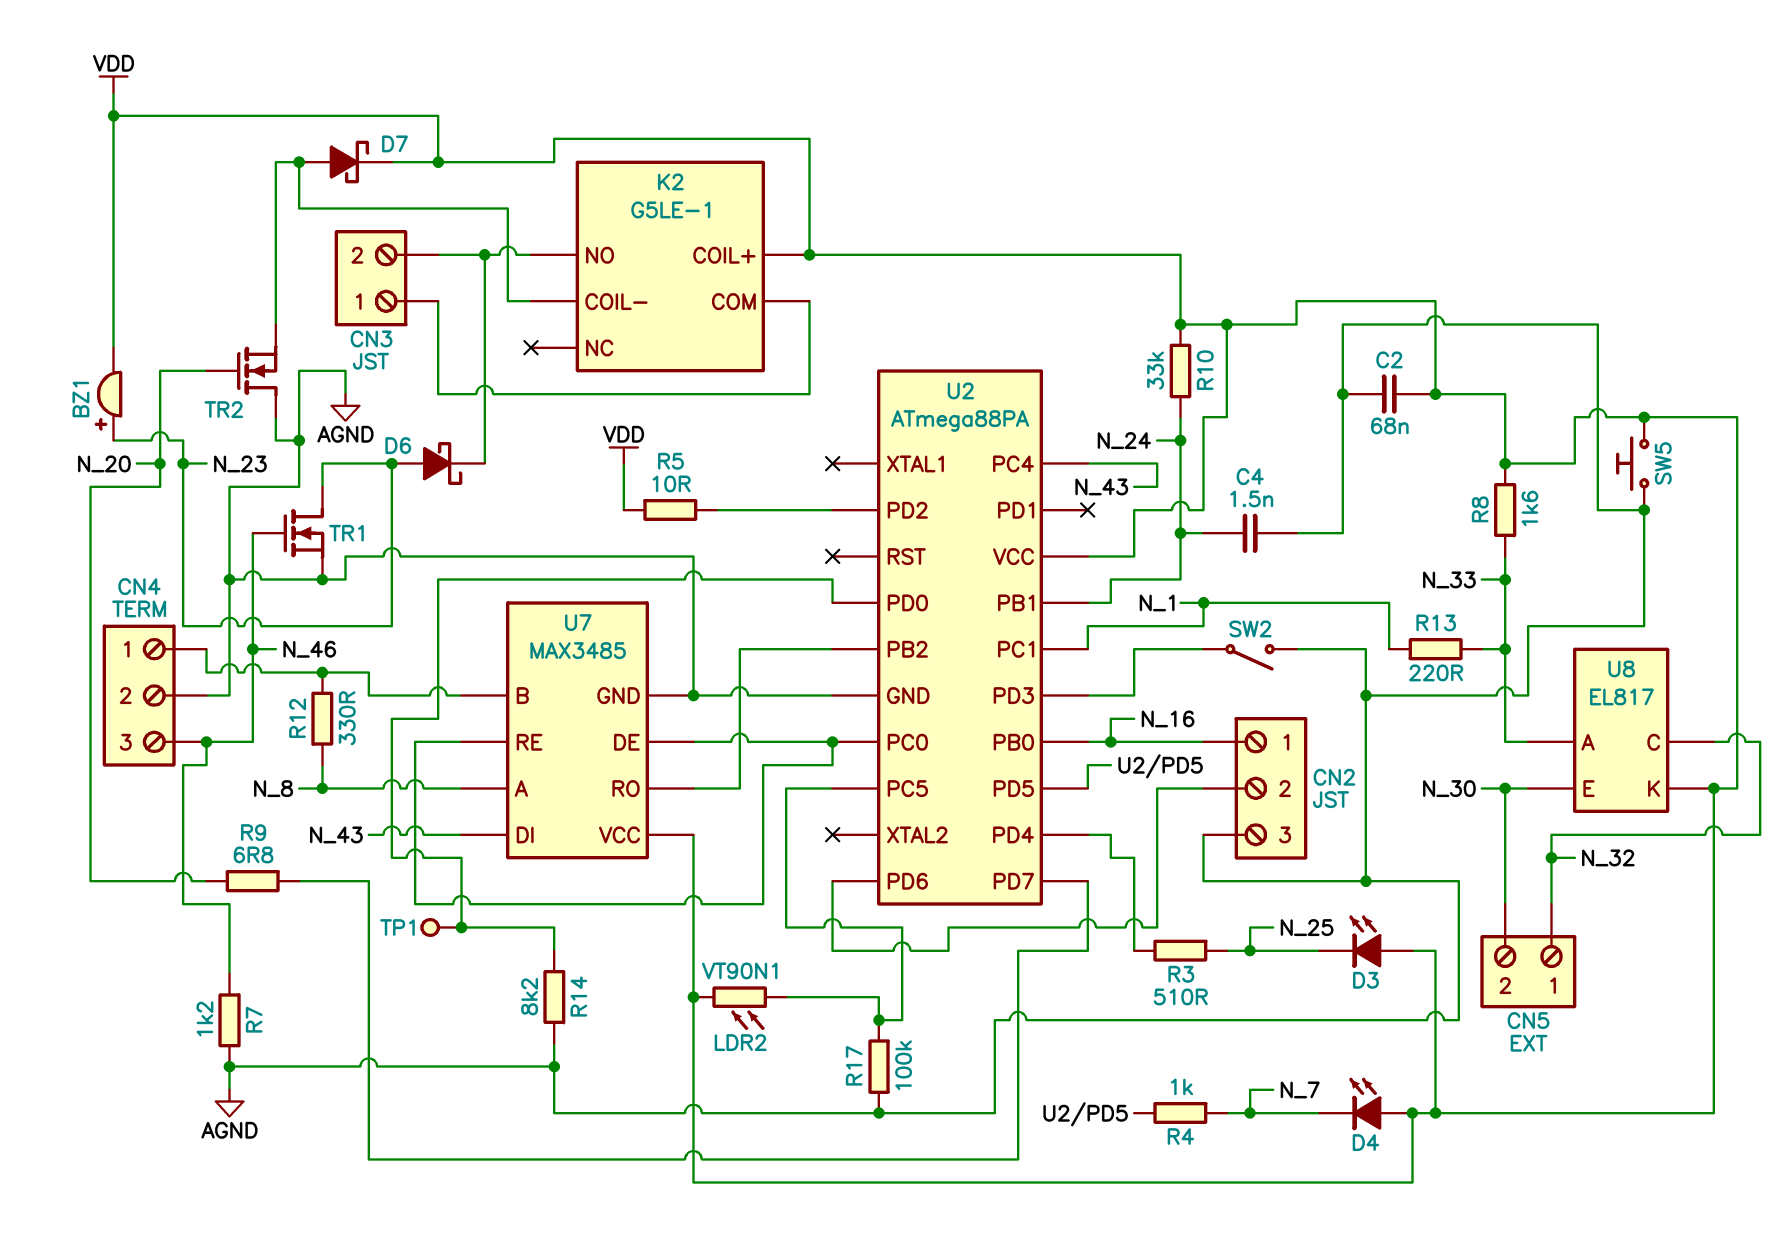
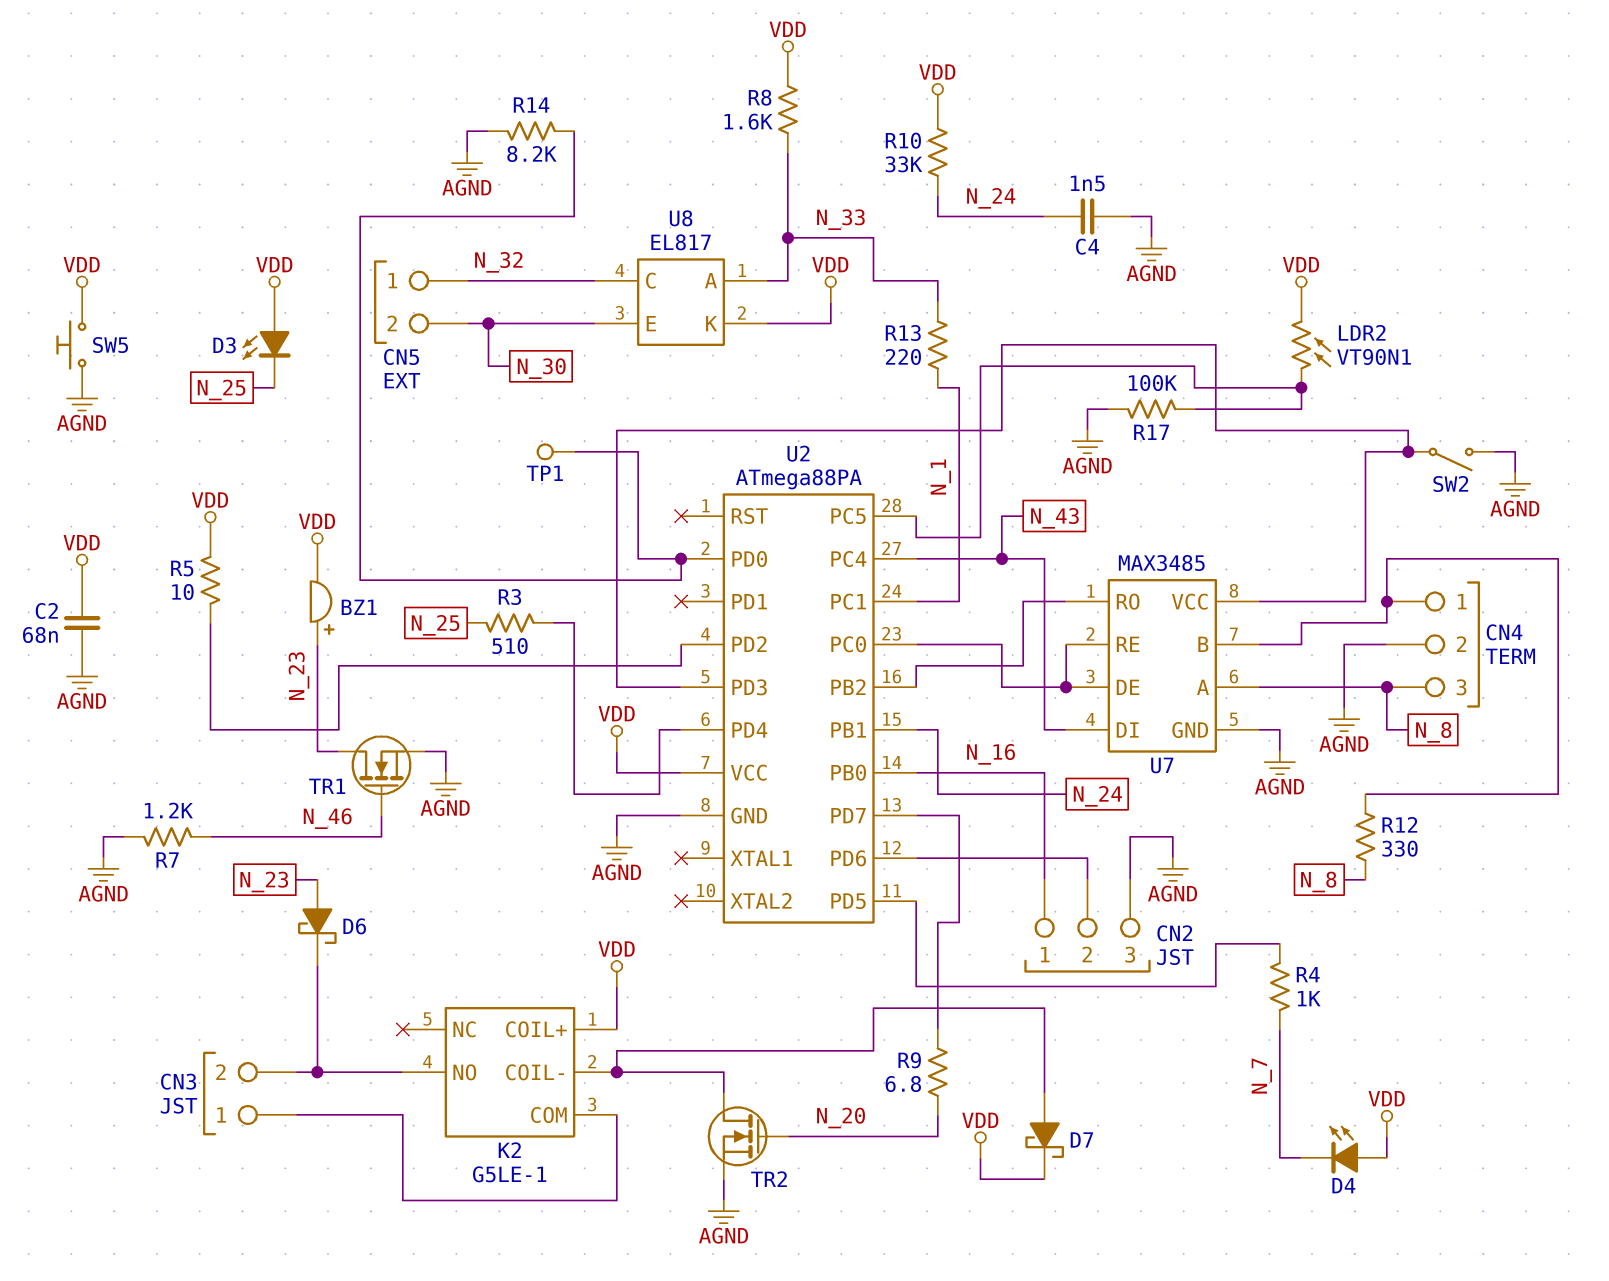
CN4 pin 3: N_46 -> N_8
TR2: NMOS (G N_20, D AGND, S K2/COIL-) -> NMOS (G N_20, D K2/COIL-, S AGND)
U7 pin VCC: VDD -> U2/PD3

